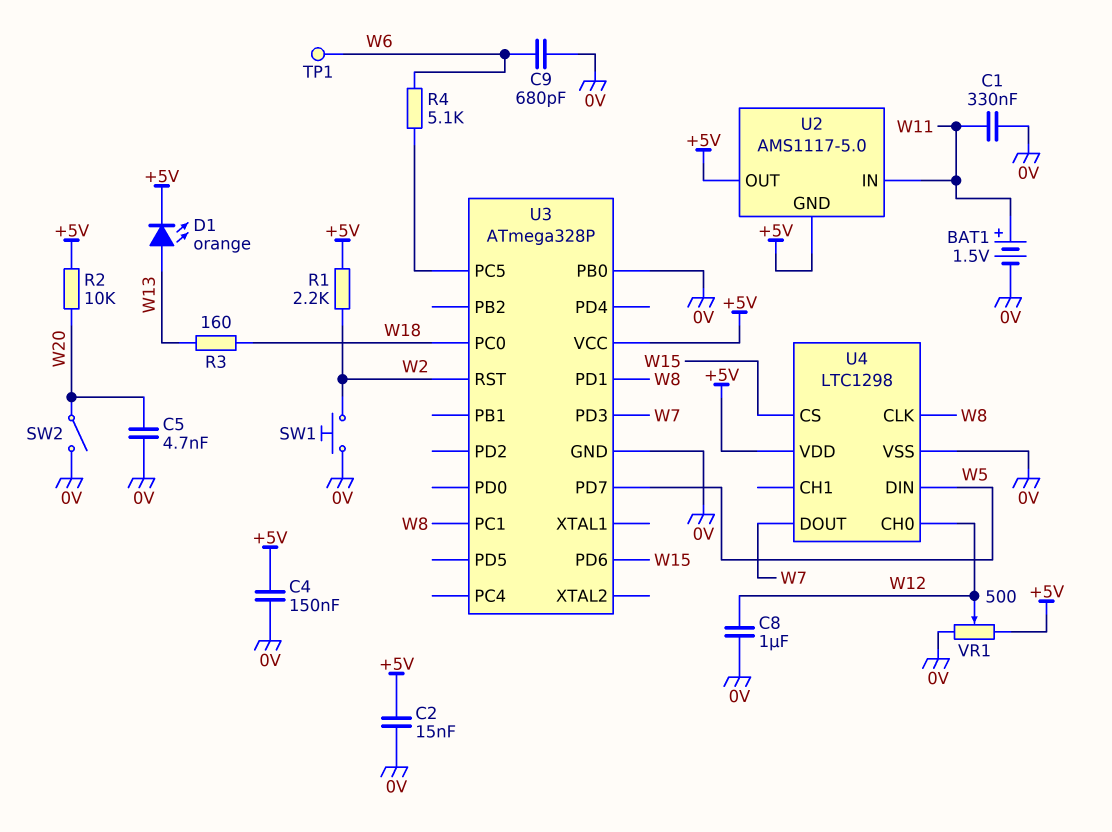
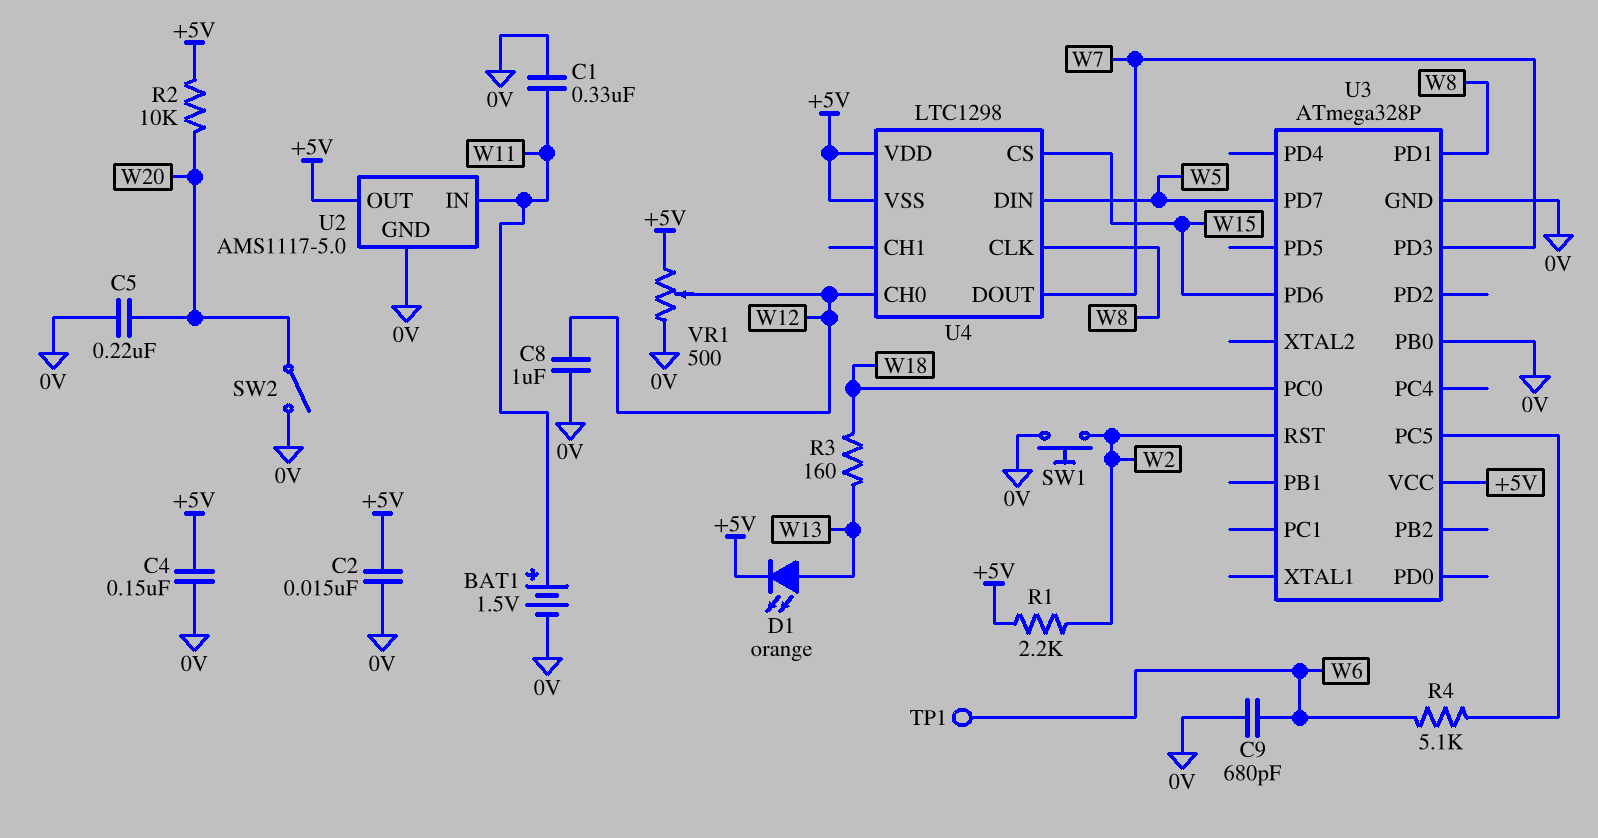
C5: 4.7nF (0V, W20) -> 220nF (0V, W20)
U2 pin GND: +5V -> 0V
U3 pin PC1: W8 -> none
U4 pin VSS: 0V -> +5V

